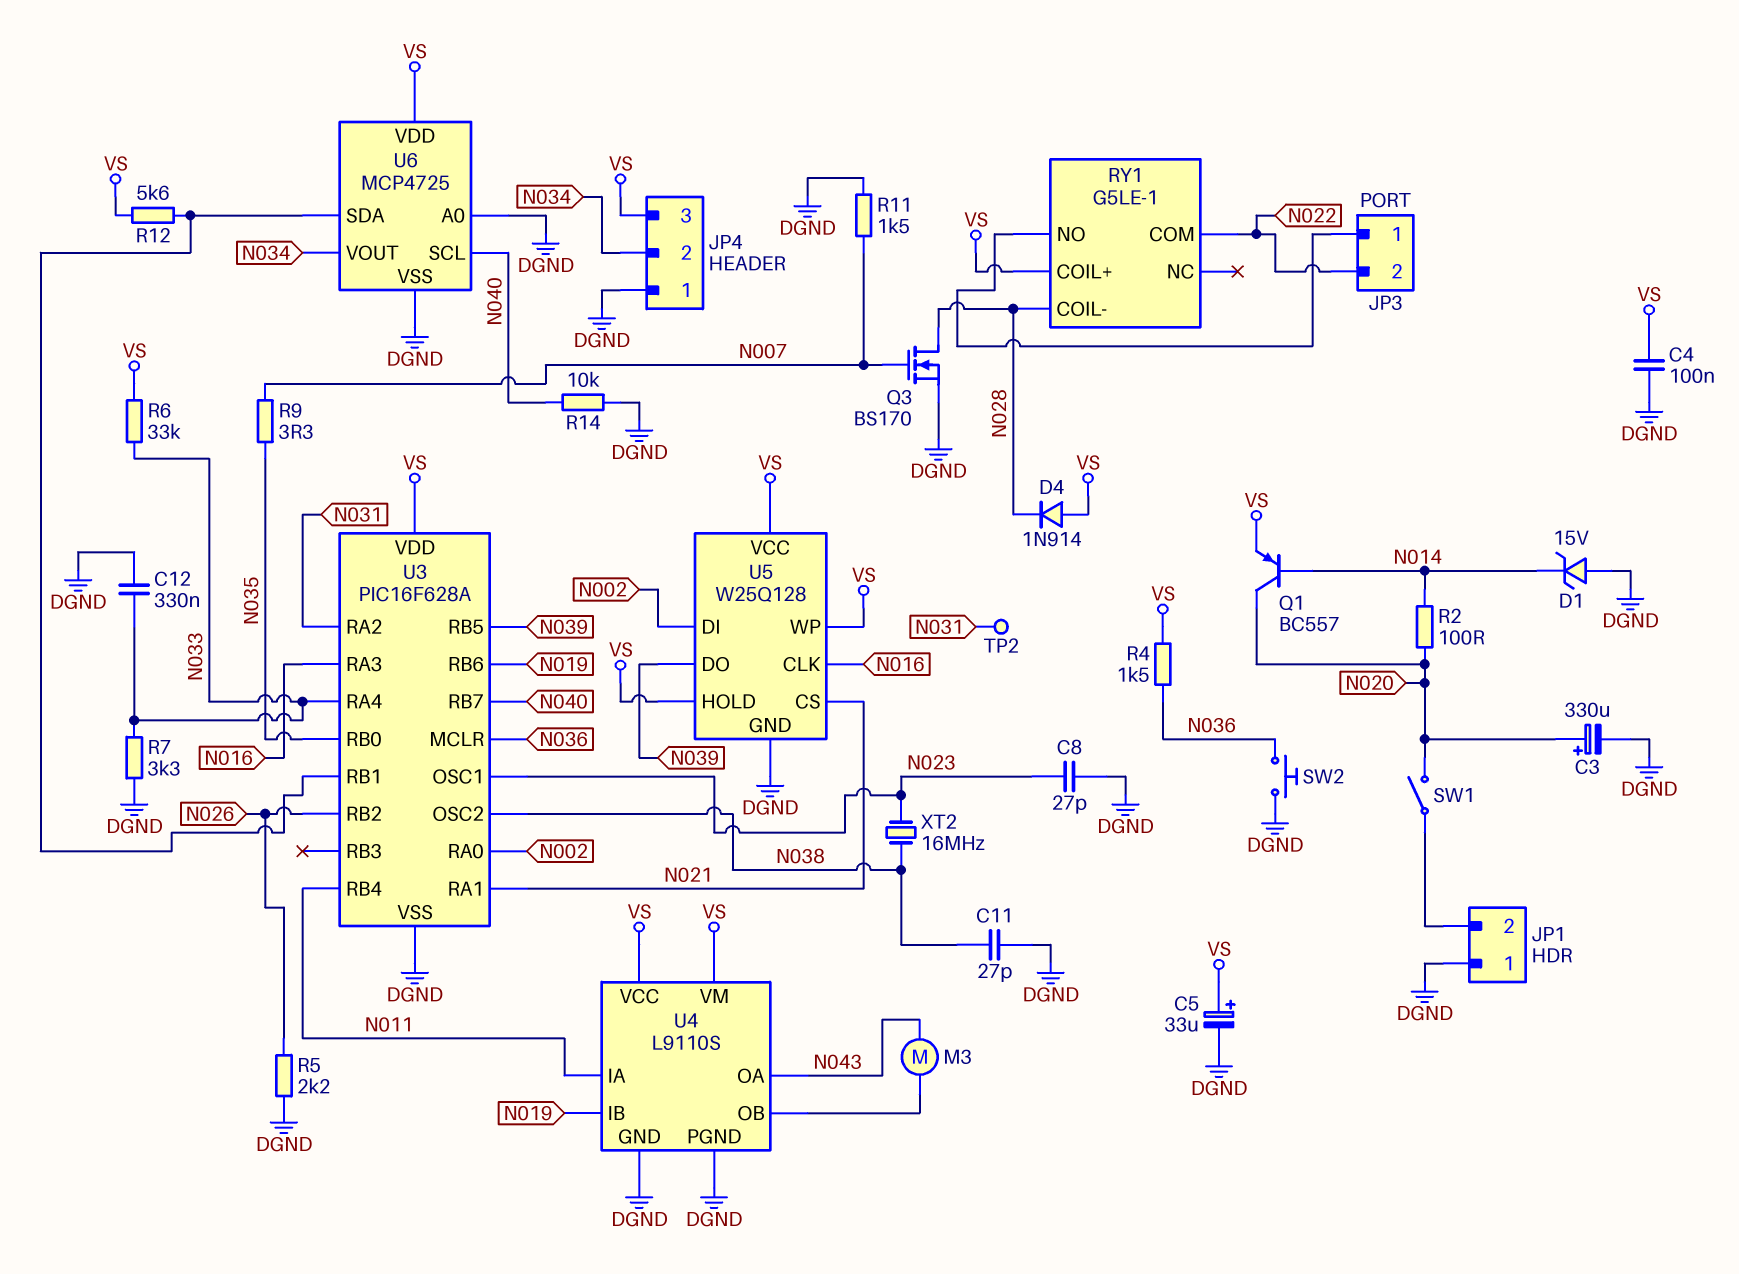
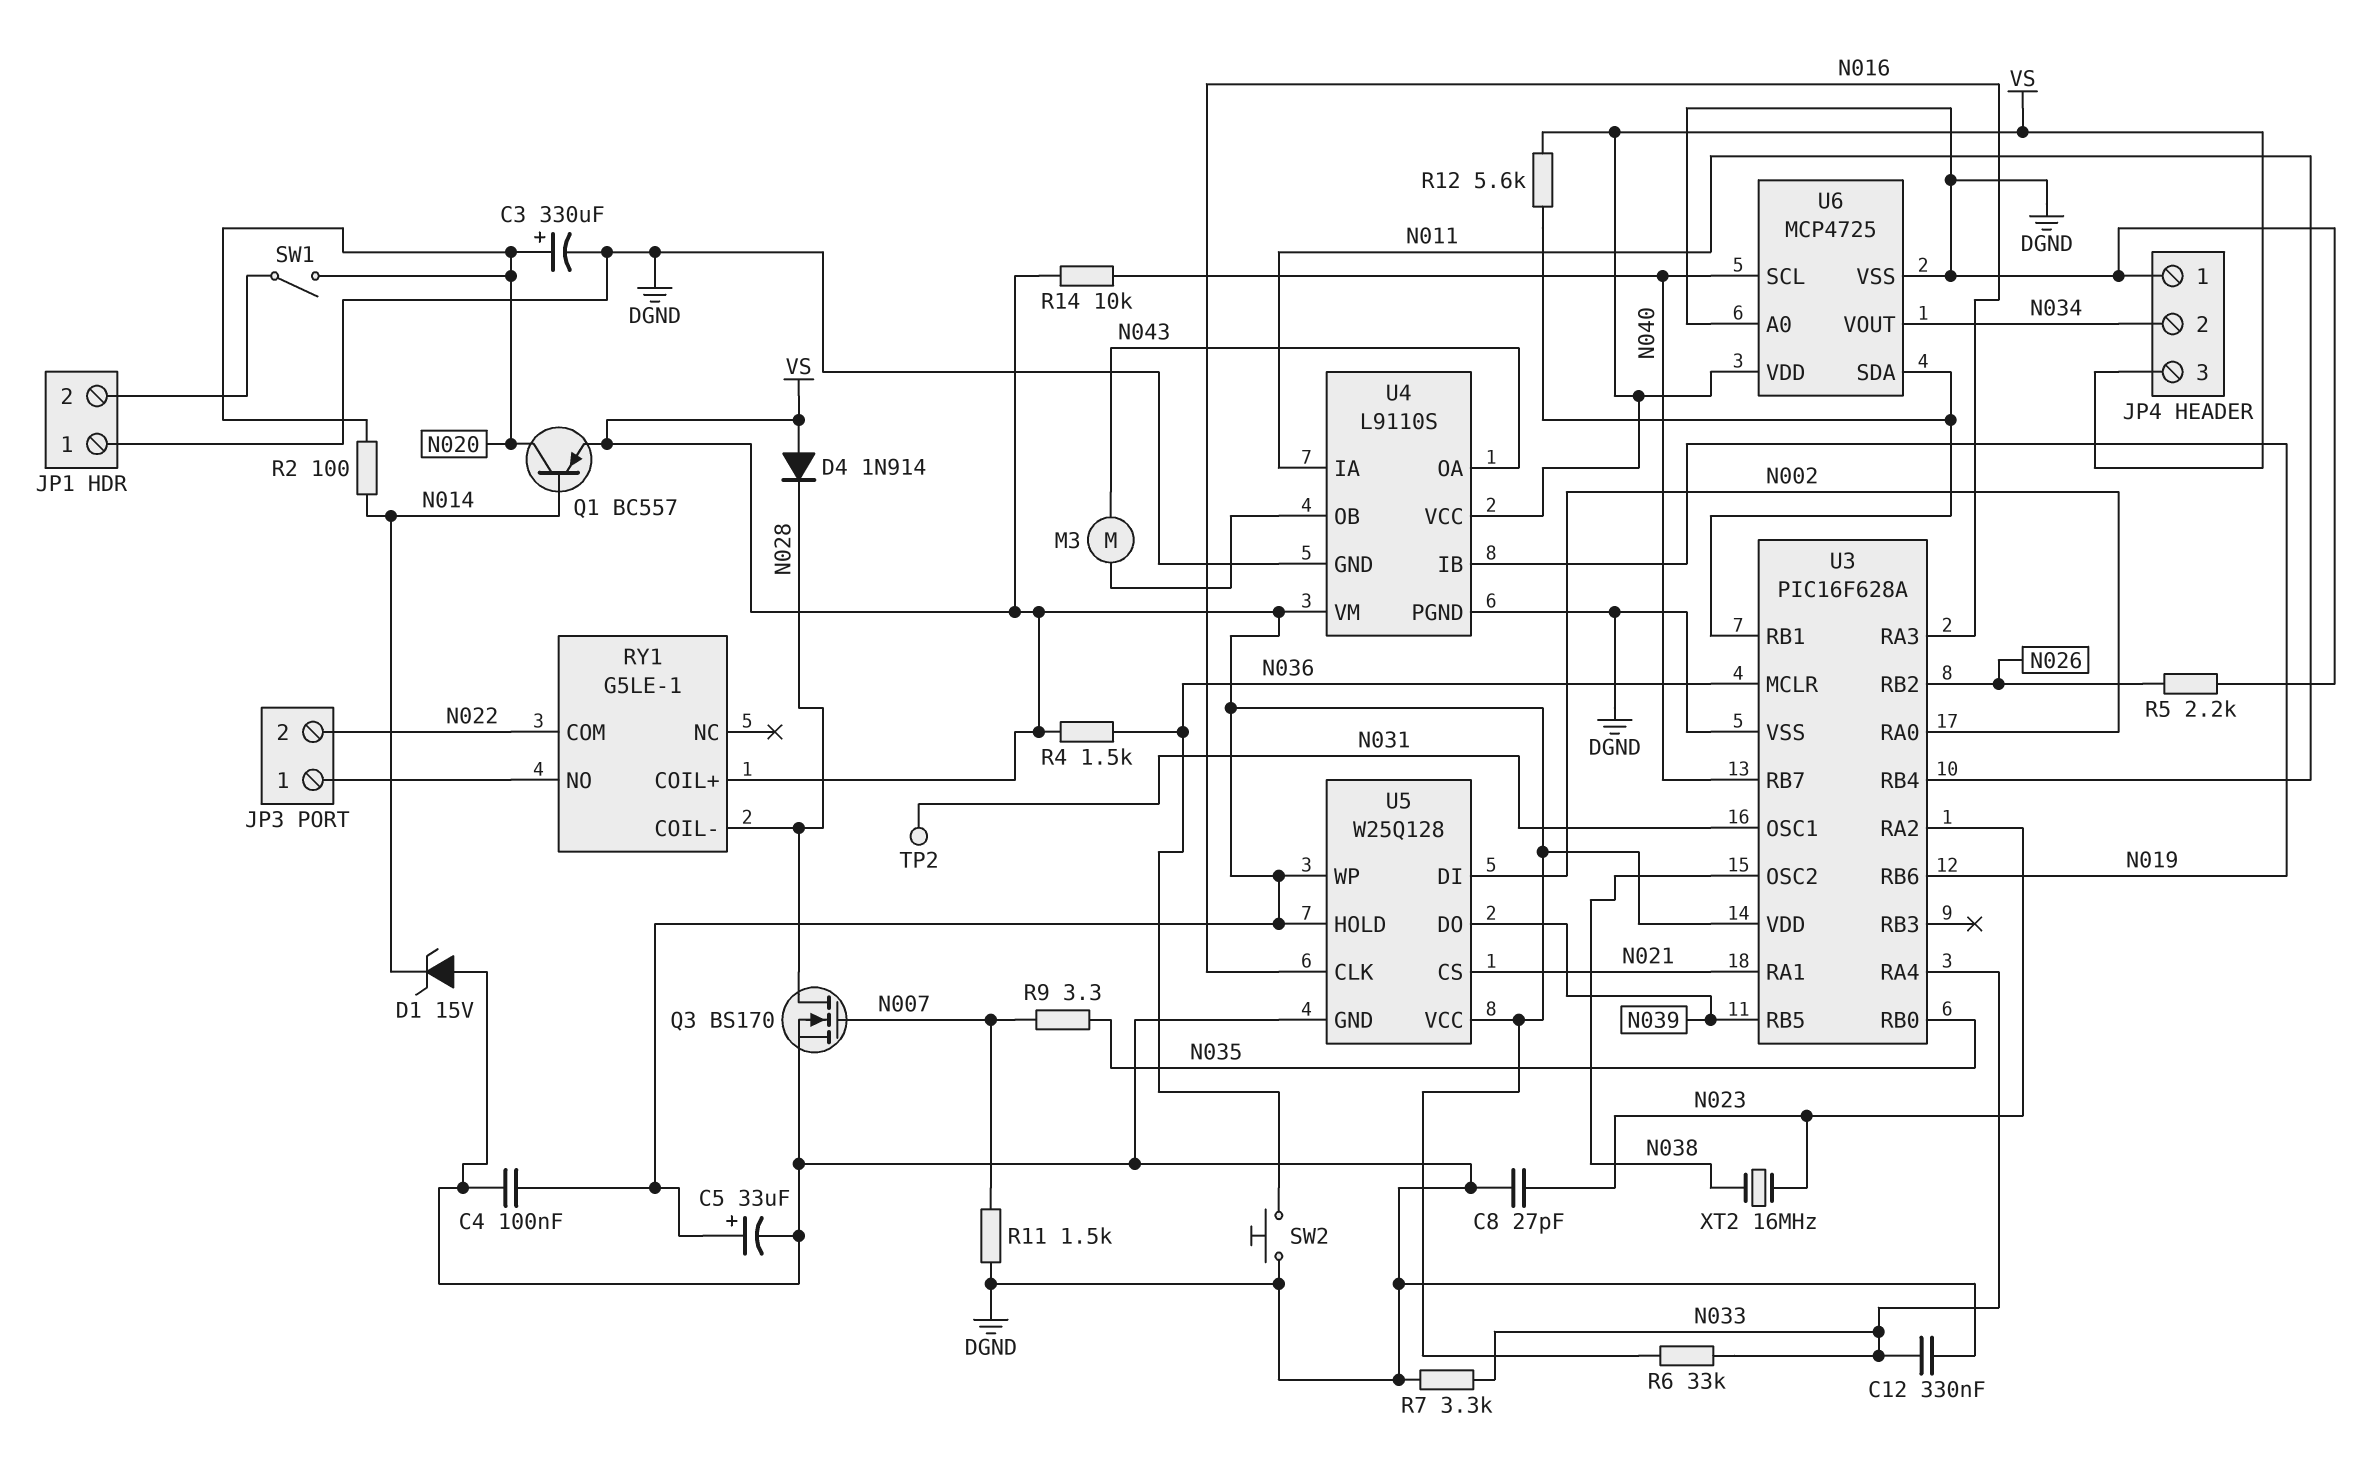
C11: 27pF (DGND, N038) -> none
R14: 10k (DGND, N040) -> 10k (N040, VS)
U3 pin OSC1: N023 -> N031
U3 pin RA2: N031 -> N023

